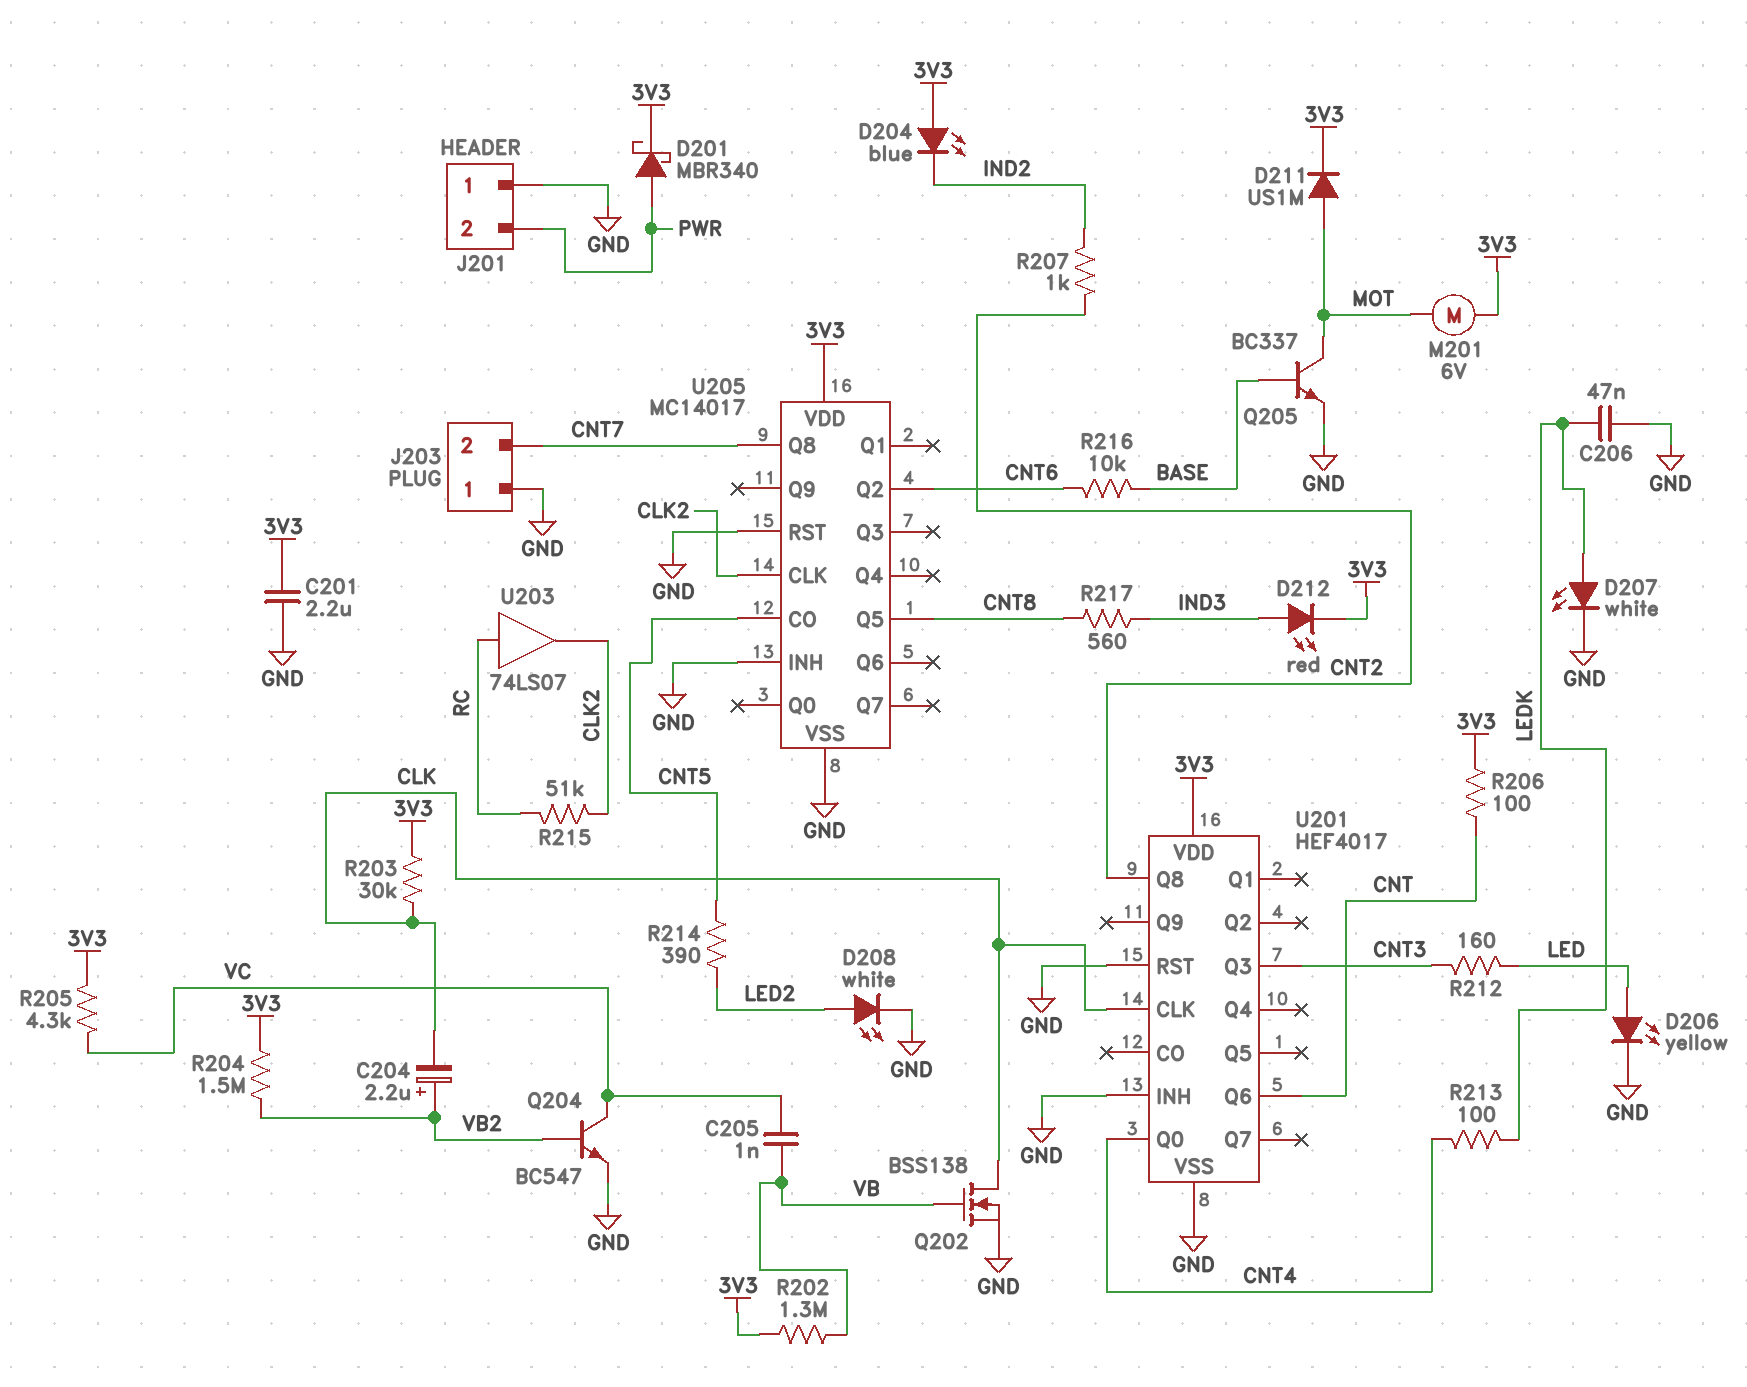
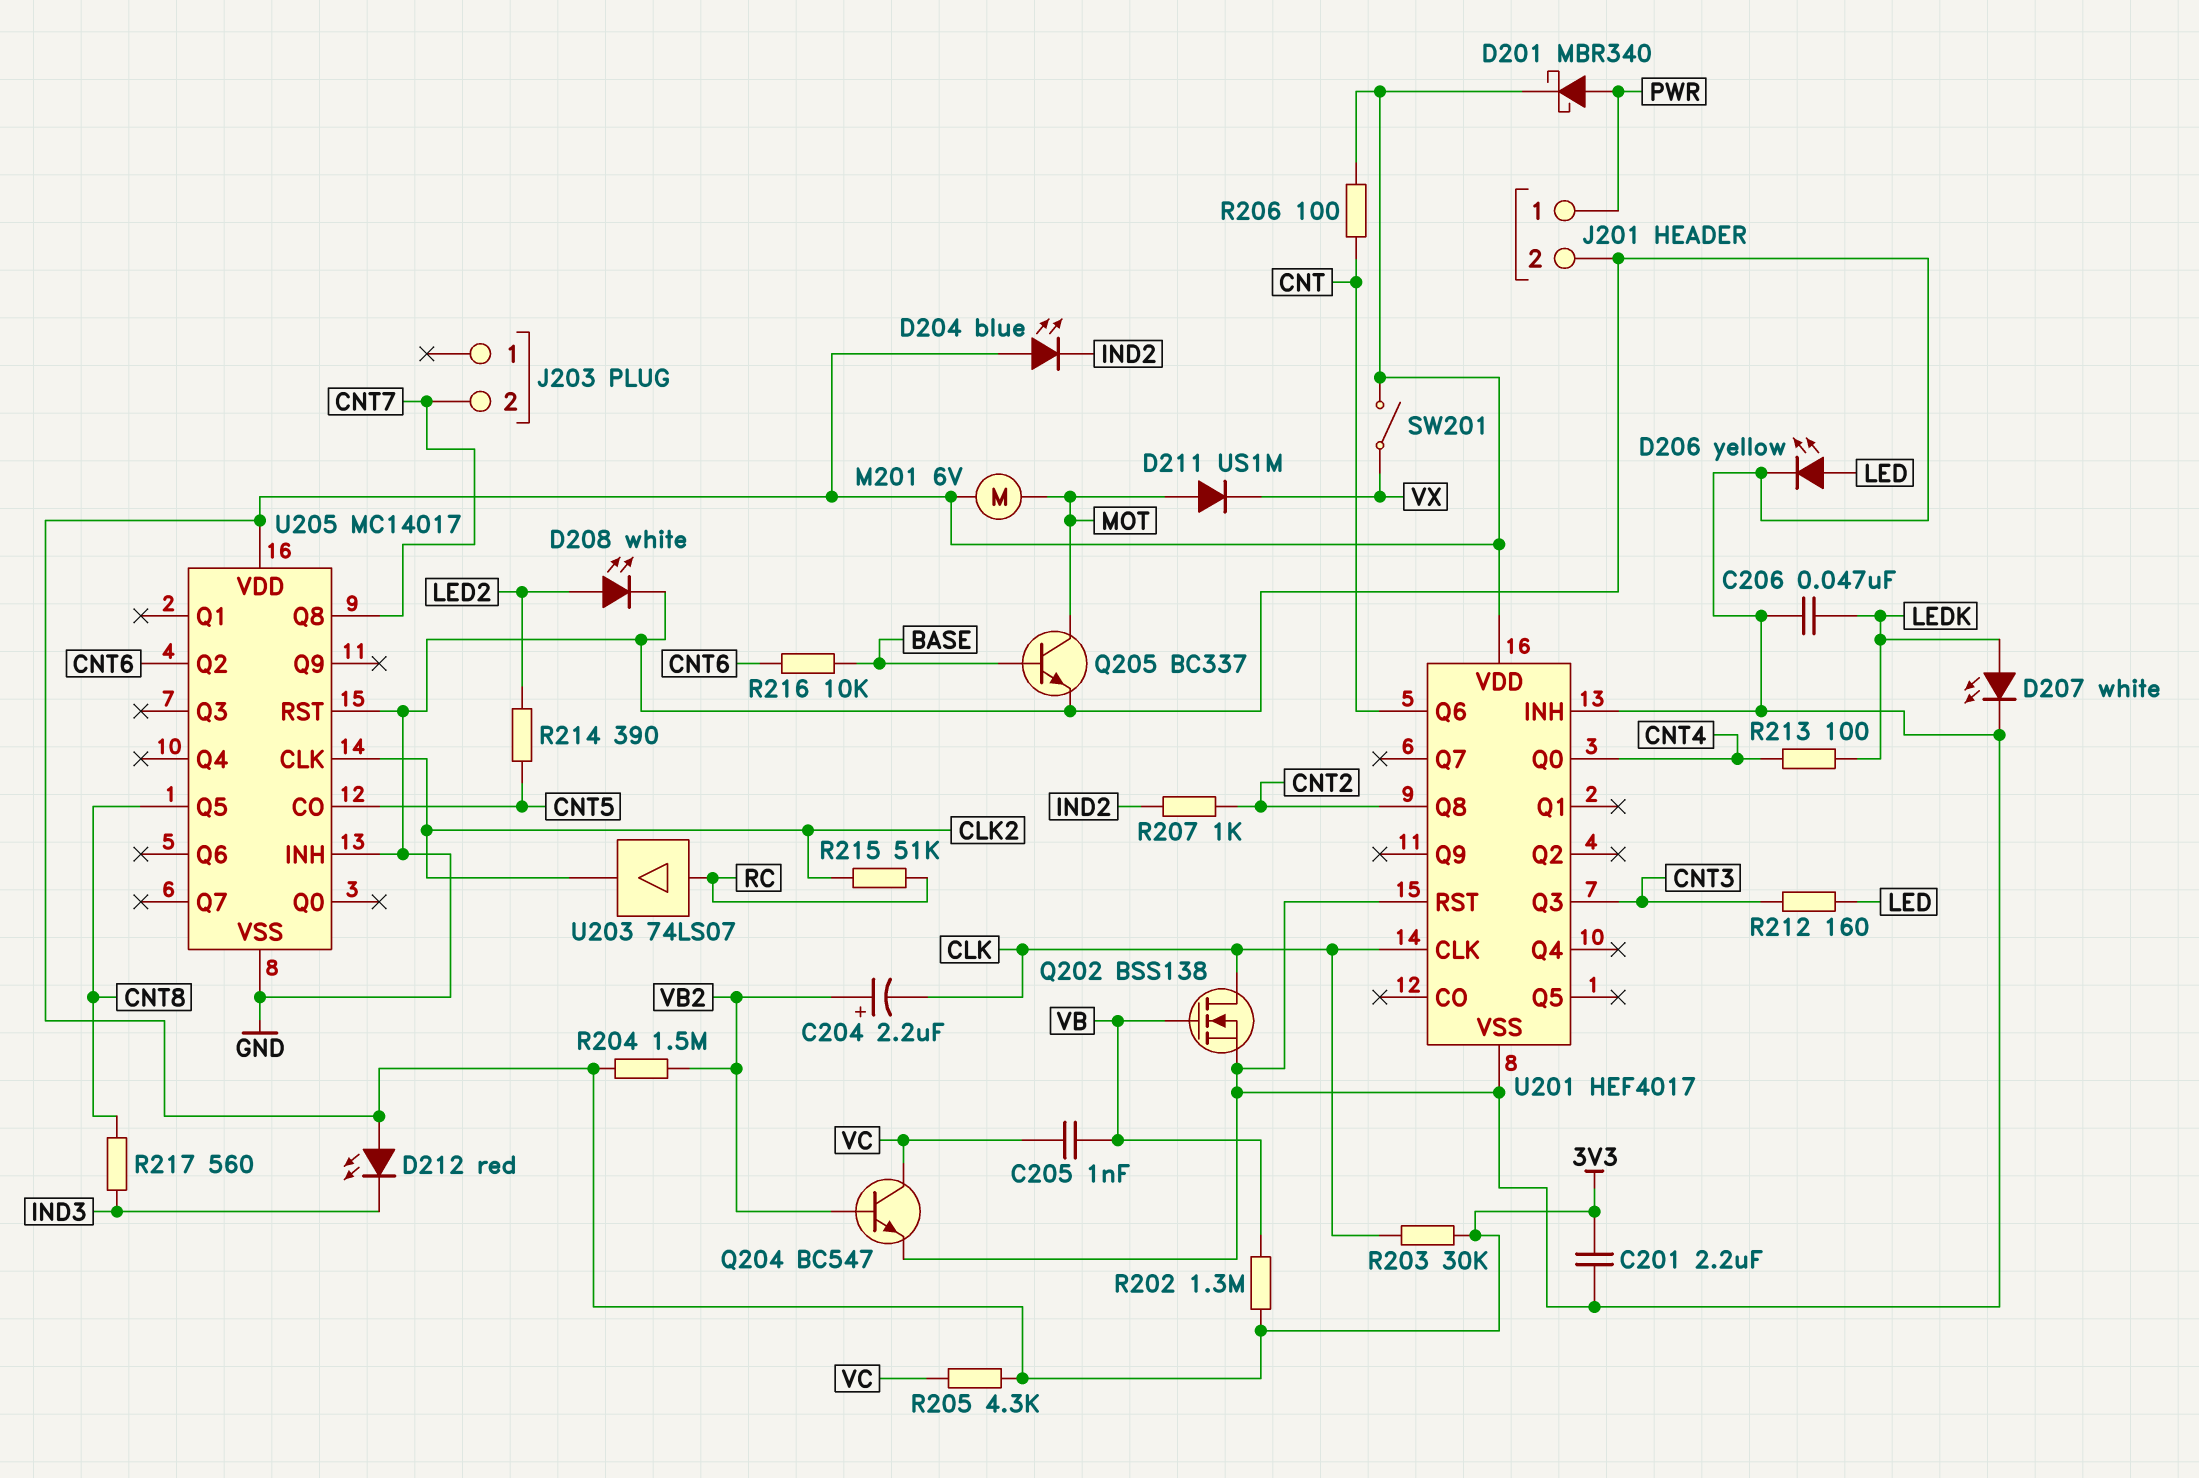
D211: diode US1M (A MOT, K 3V3) -> diode US1M (A MOT, K VX)
D212: LED red (A IND3, K 3V3) -> LED red (A 3V3, K IND3)
J201 pin 1: GND -> PWR
J201 pin 2: PWR -> GND
J203 pin 1: GND -> none
SW201: none -> switch (3V3, VX)

